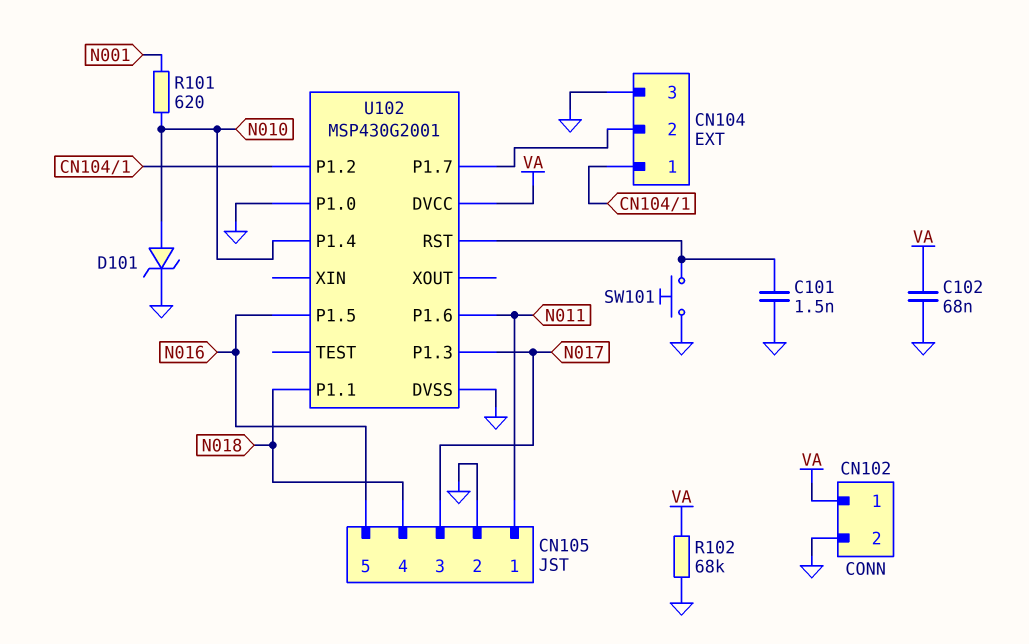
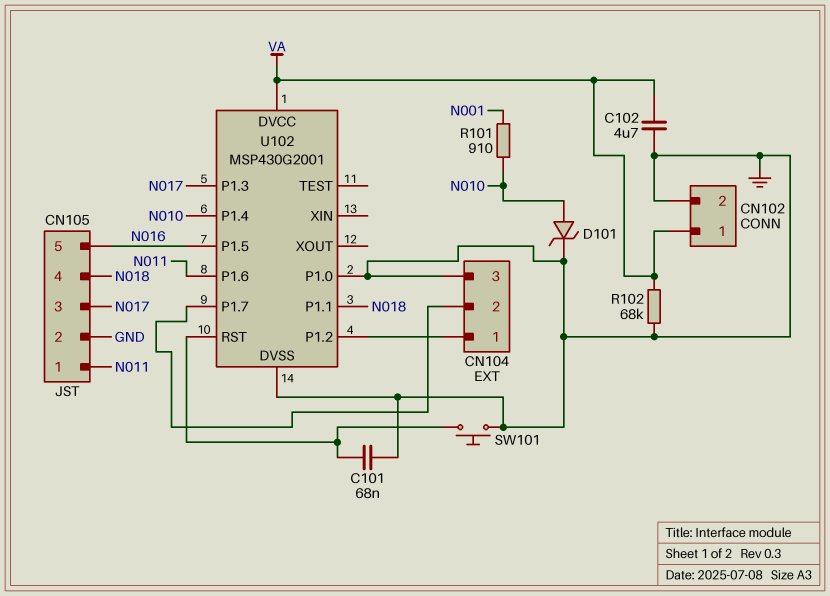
C101: 1.5nF (GND, U102/RST) -> 68nF (GND, U102/RST)
C102: 68nF (GND, VA) -> 4.7uF (GND, VA)
R101: 620 (N001, N010) -> 910 (N001, N010)

